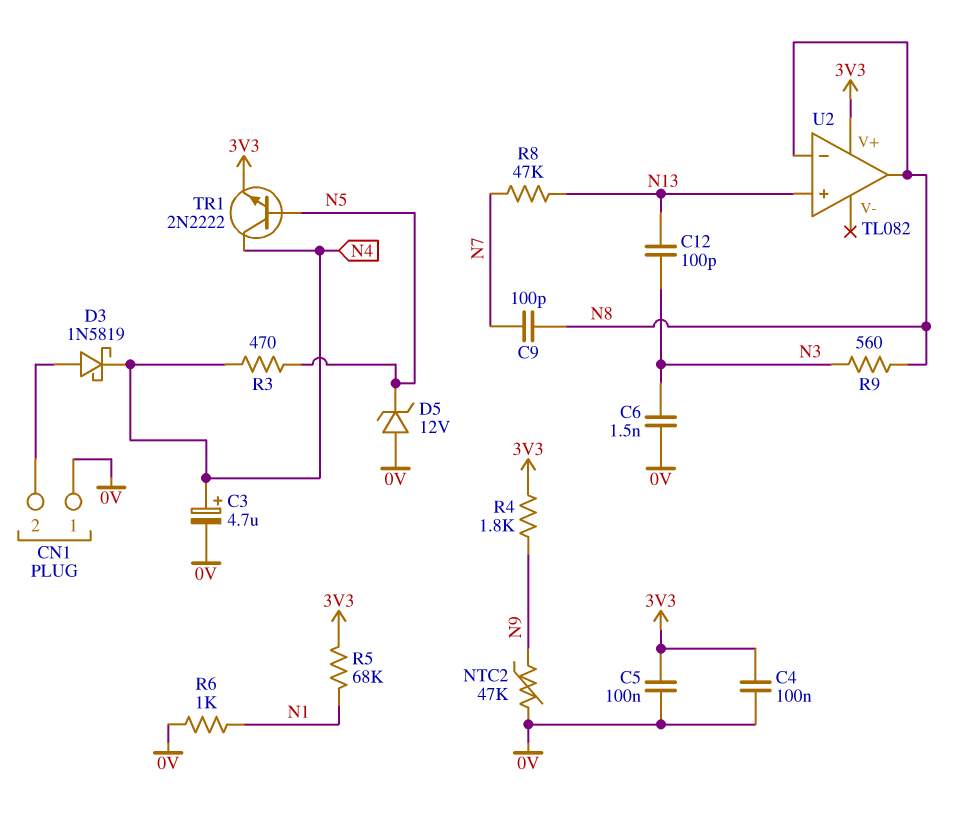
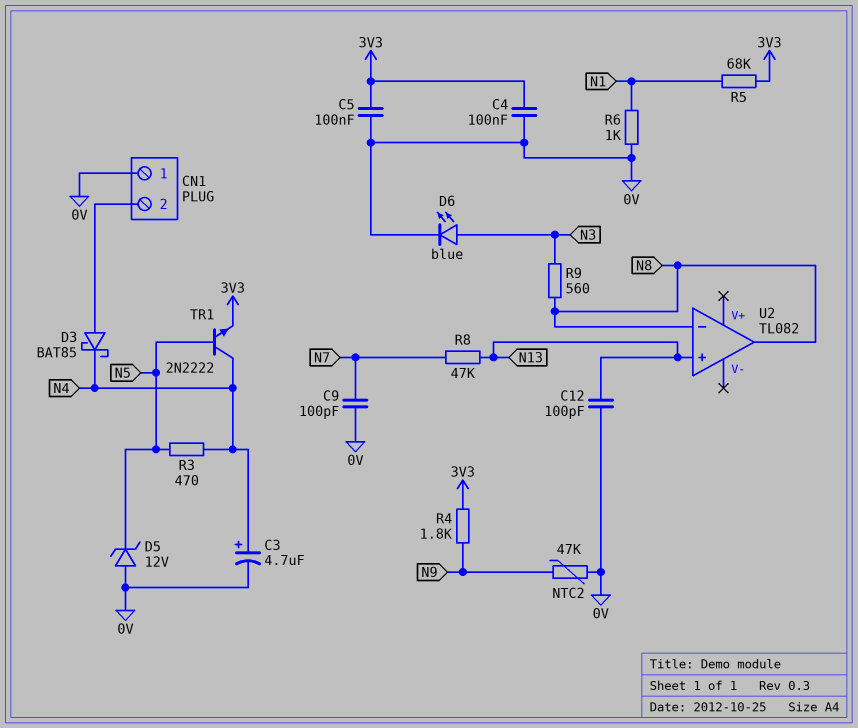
C6: 1.5nF (0V, N3) -> none
C9: 100pF (N7, N8) -> 100pF (0V, N7)
C12: 100pF (N3, N13) -> 100pF (0V, N13)
D3: schottky 1N5819 (A CN1/2, K N4) -> schottky BAT85 (A CN1/2, K N4)
D6: none -> LED blue (A N3, K 0V)
U2 pin V+: 3V3 -> none

